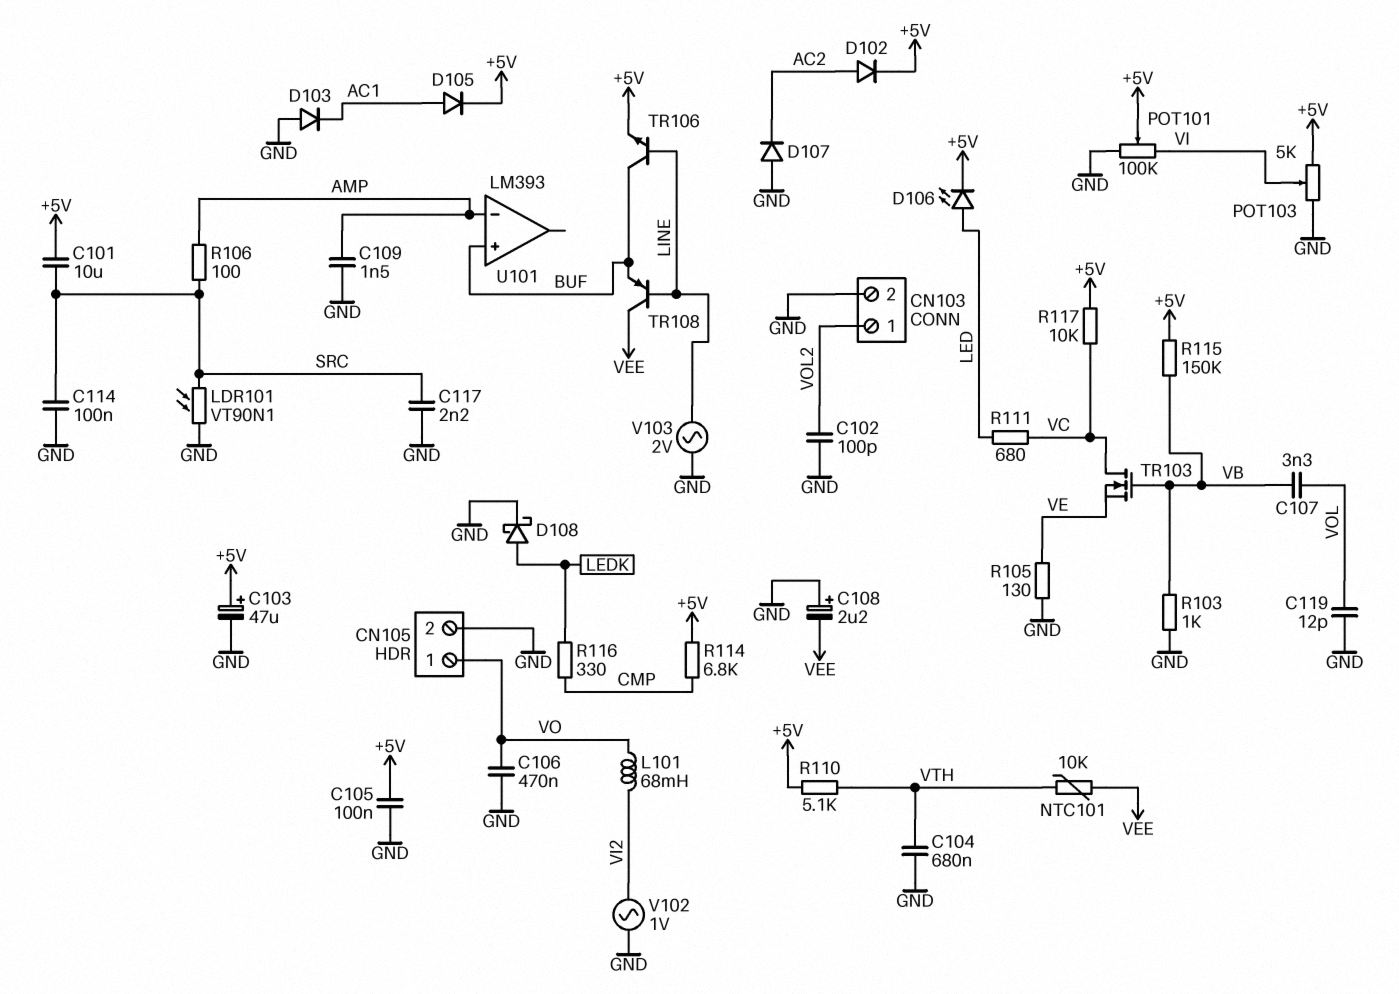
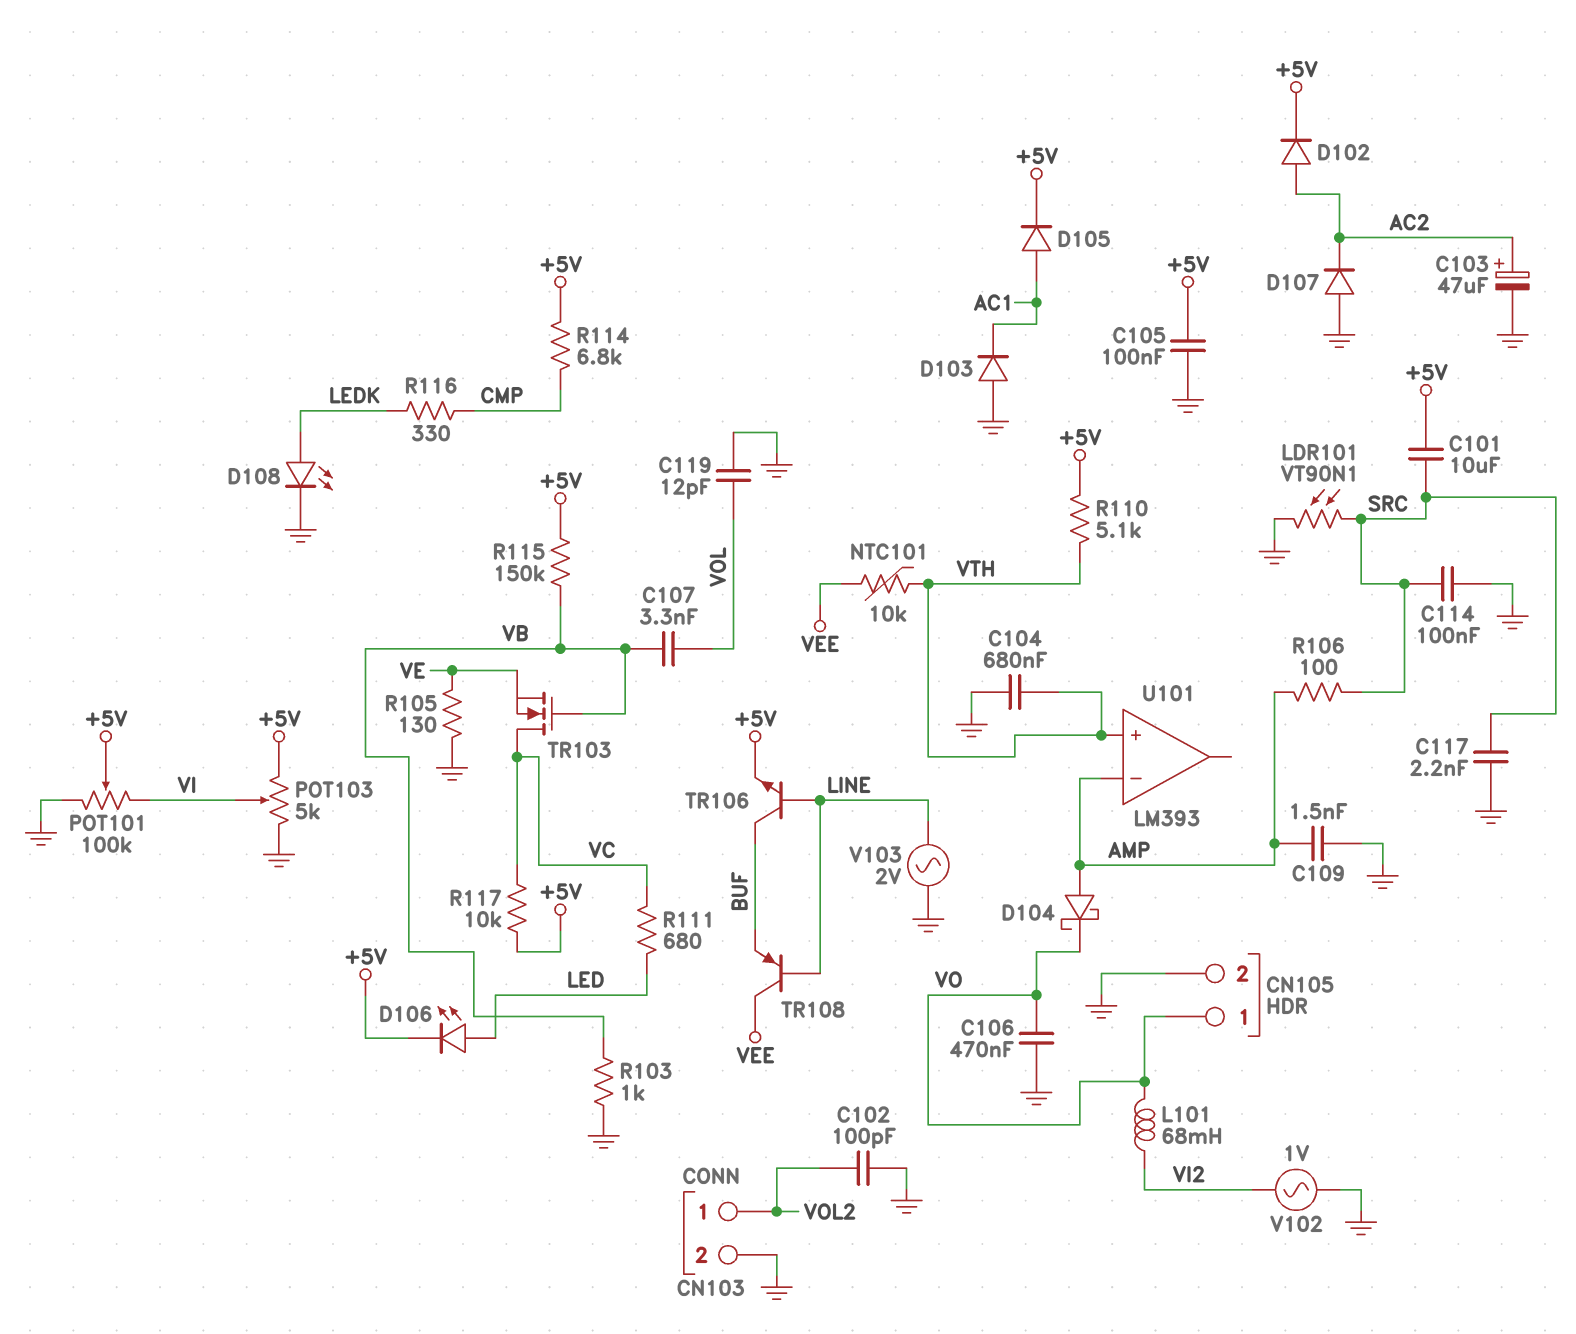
C103: 47uF (plus +5V, minus GND) -> 47uF (plus AC2, minus GND)
C108: 2.2uF (plus GND, minus VEE) -> none
D104: none -> schottky (A AMP, K VO)
D108: schottky (A LEDK, K GND) -> LED (A LEDK, K GND)
U101 pin in+: BUF -> VTH

